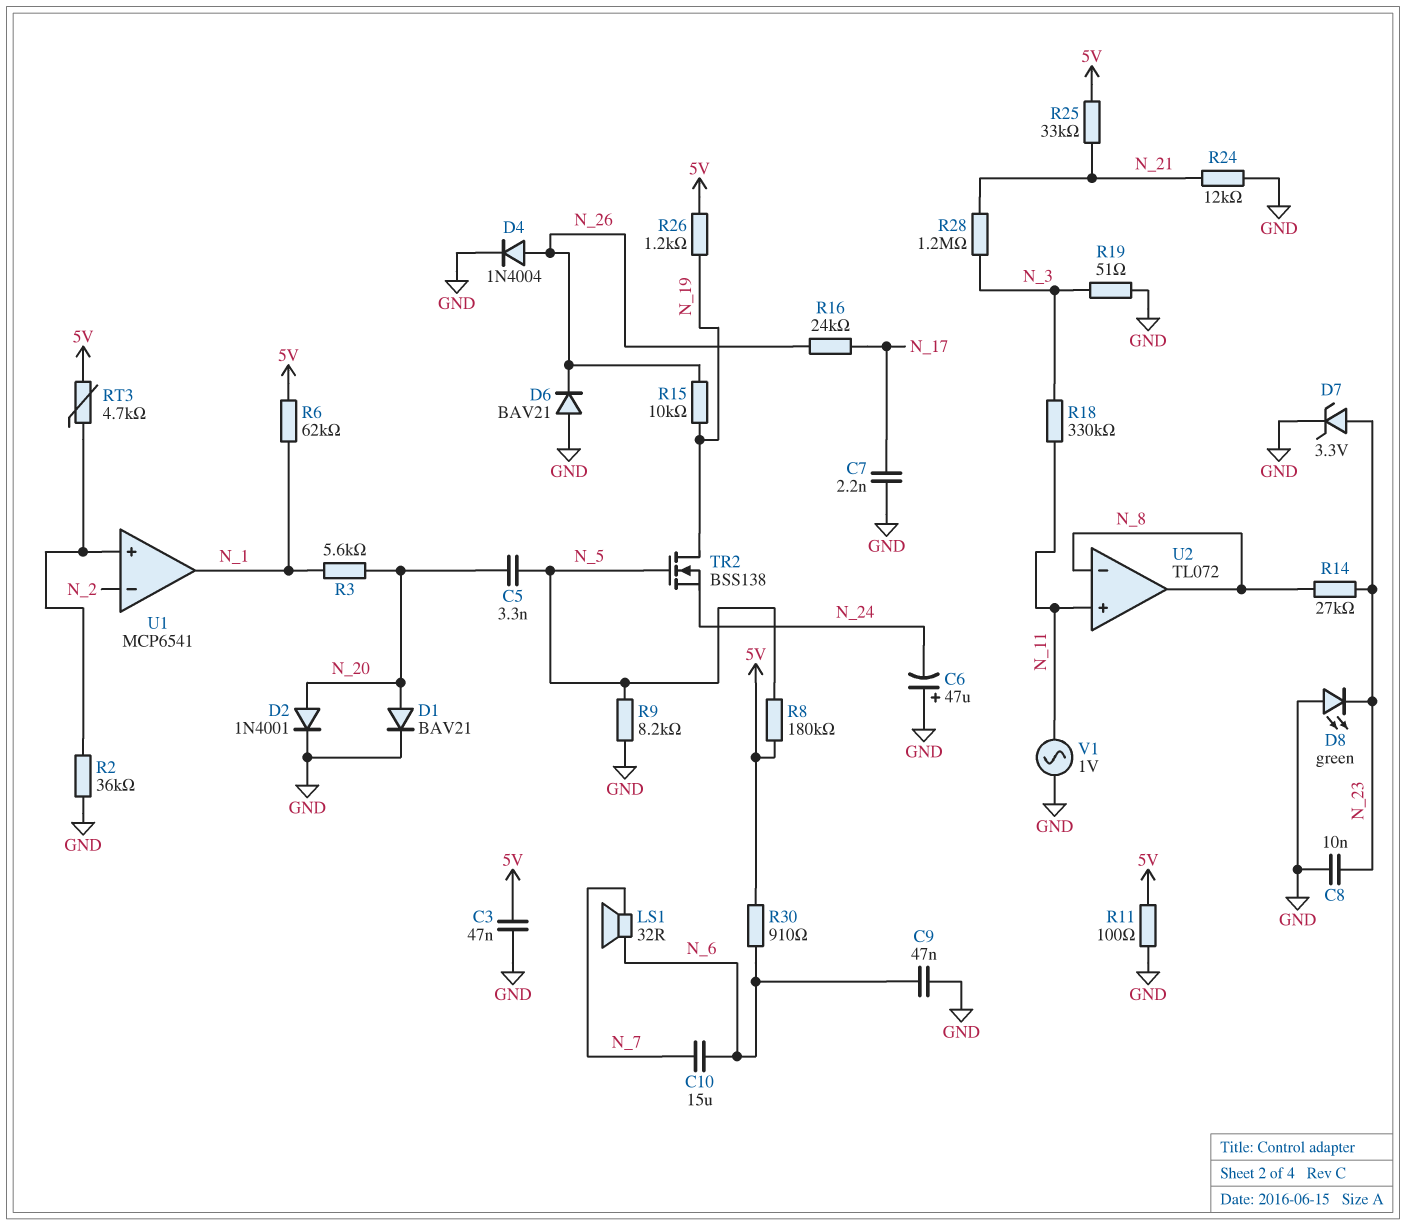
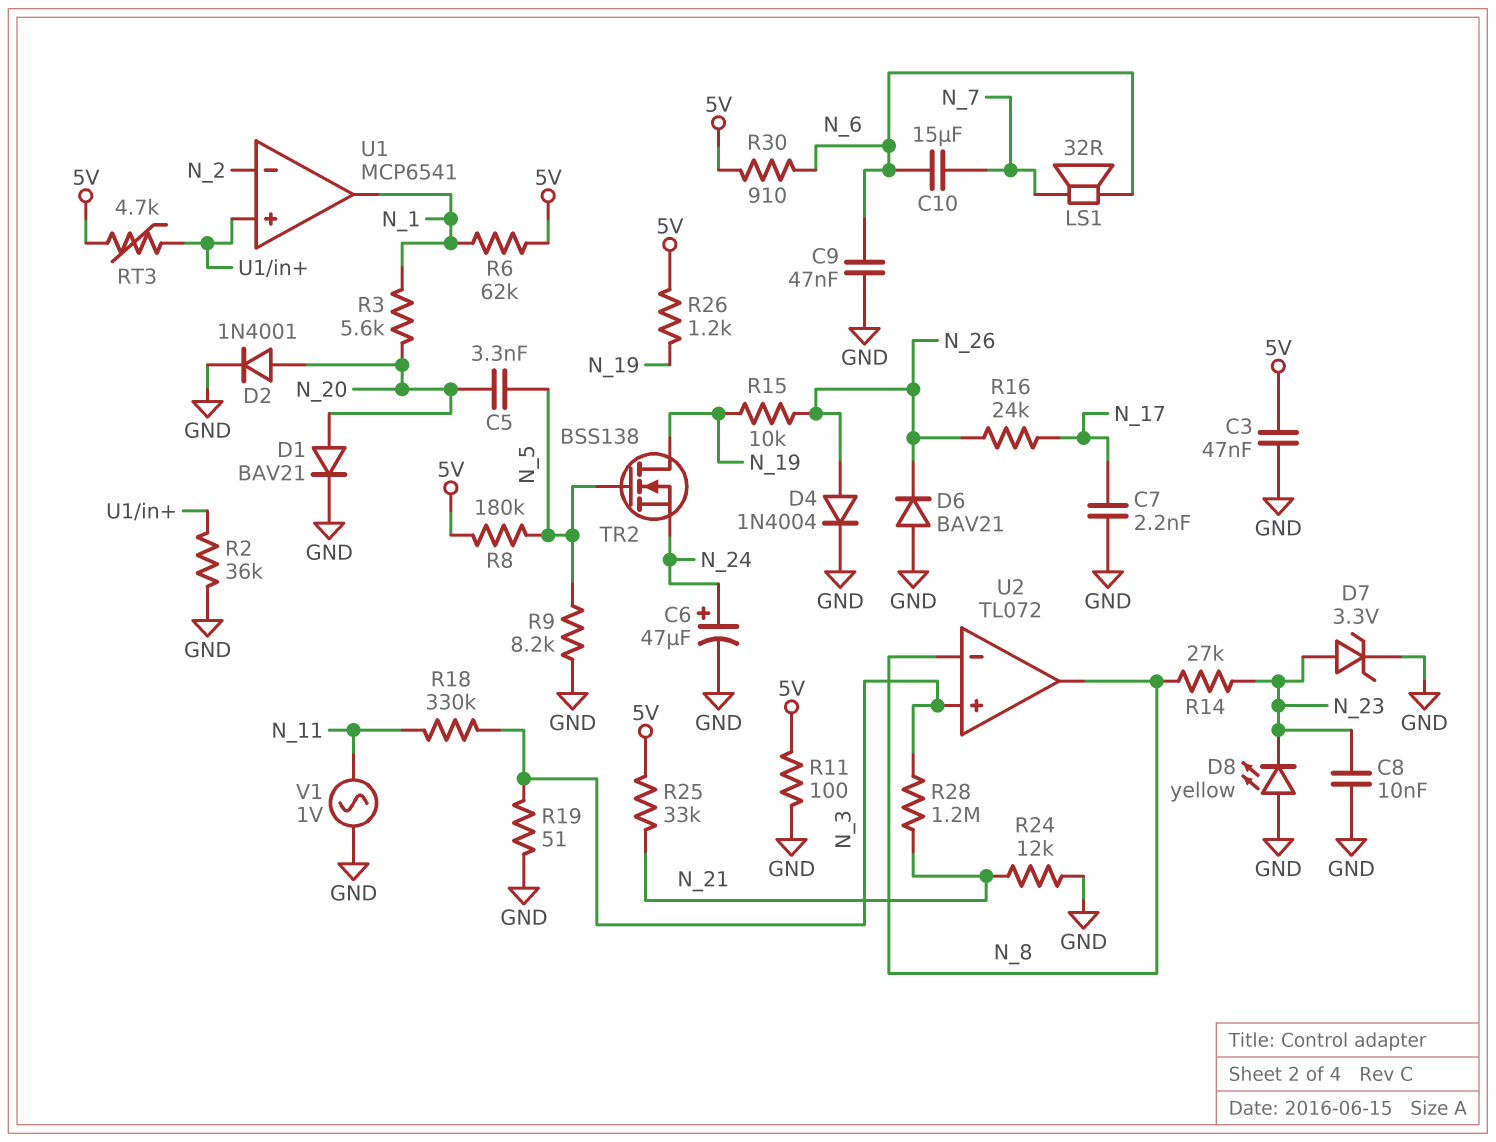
C6: 47uF (plus GND, minus N_24) -> 47uF (plus N_24, minus GND)
D8: LED green (A GND, K N_23) -> LED yellow (A GND, K N_23)
U2 pin in+: N_11 -> N_3

